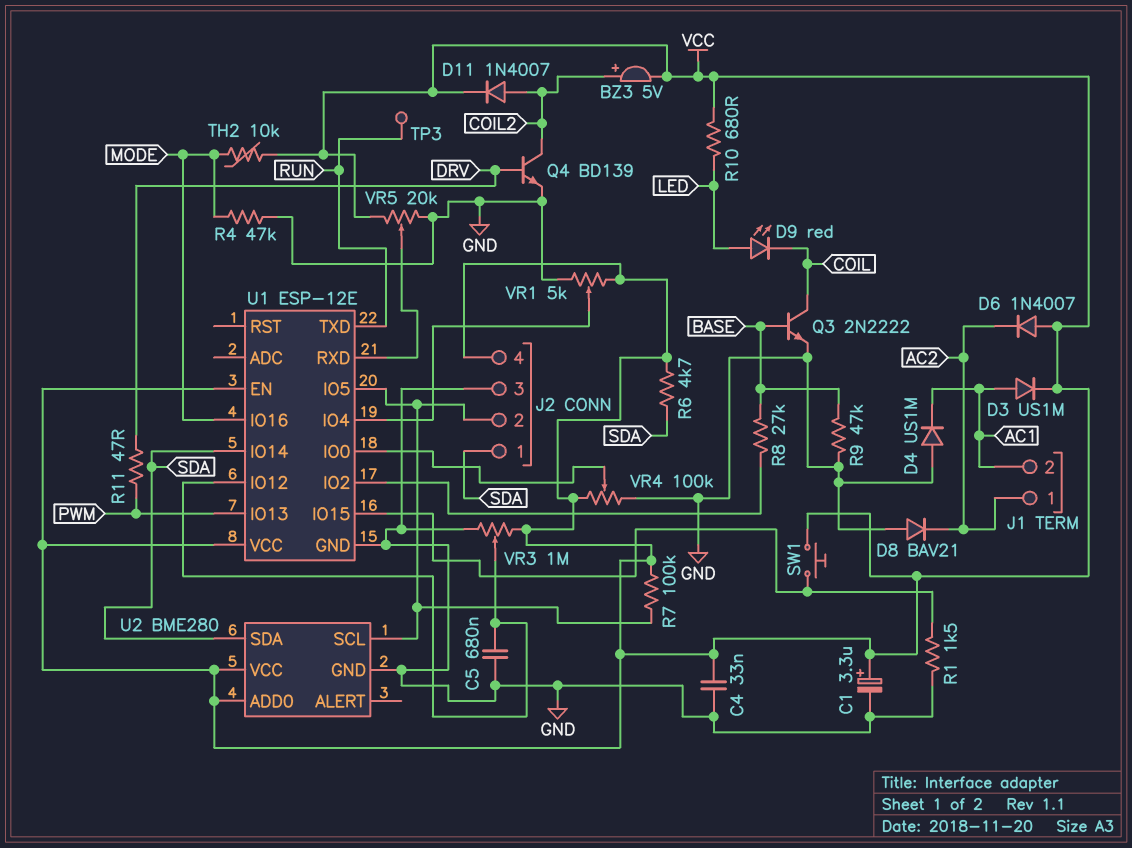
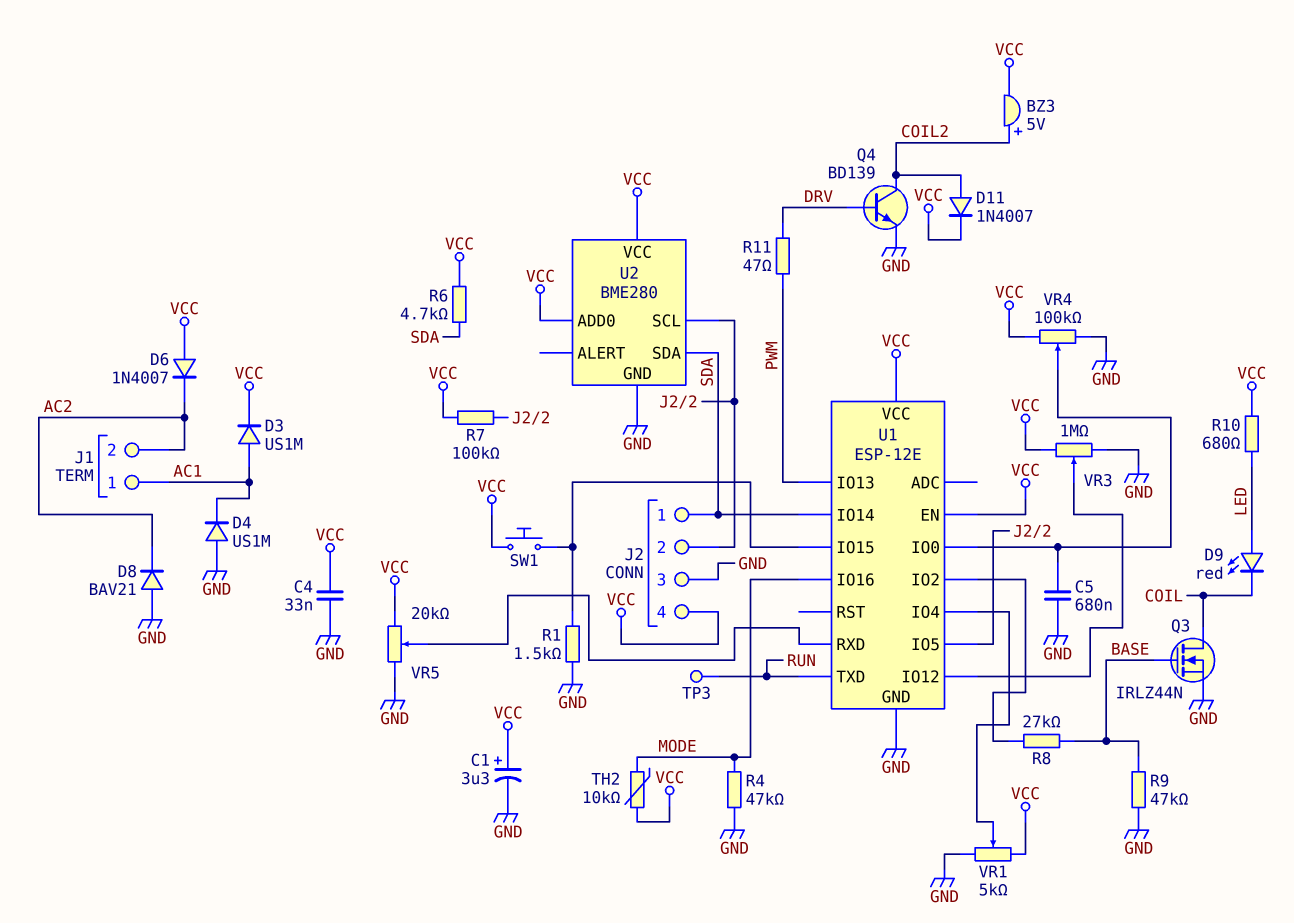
C5: 680nF (GND, U1/IO12) -> 680nF (GND, U1/IO0)
J1 pin 1: AC2 -> AC1
J1 pin 2: AC1 -> AC2
Q3: NPN 2N2222 (B BASE, C COIL, E GND) -> NMOS IRLZ44N (G BASE, D COIL, S GND)

